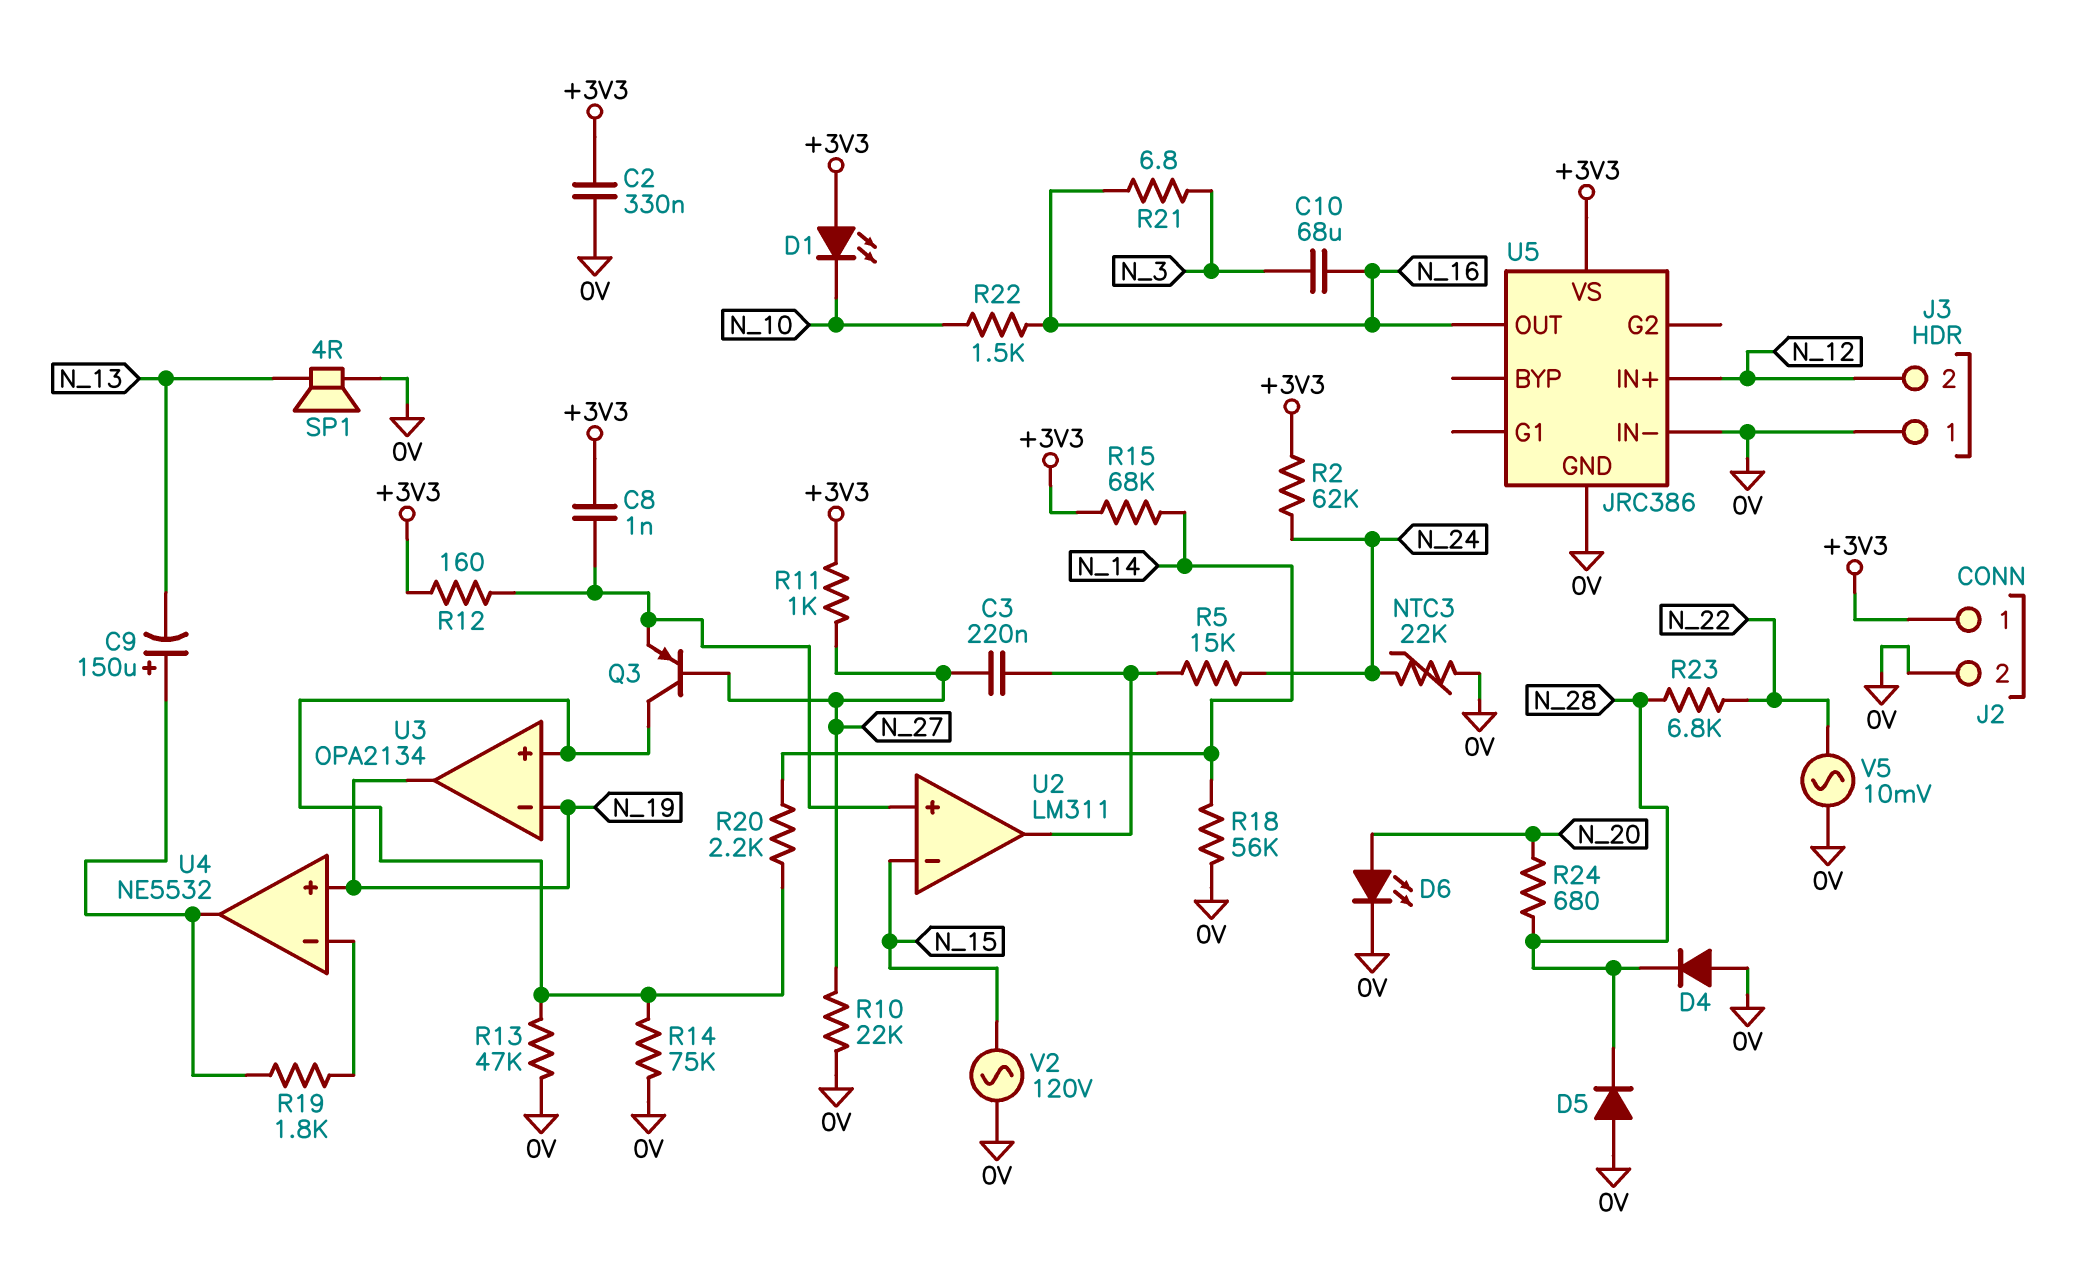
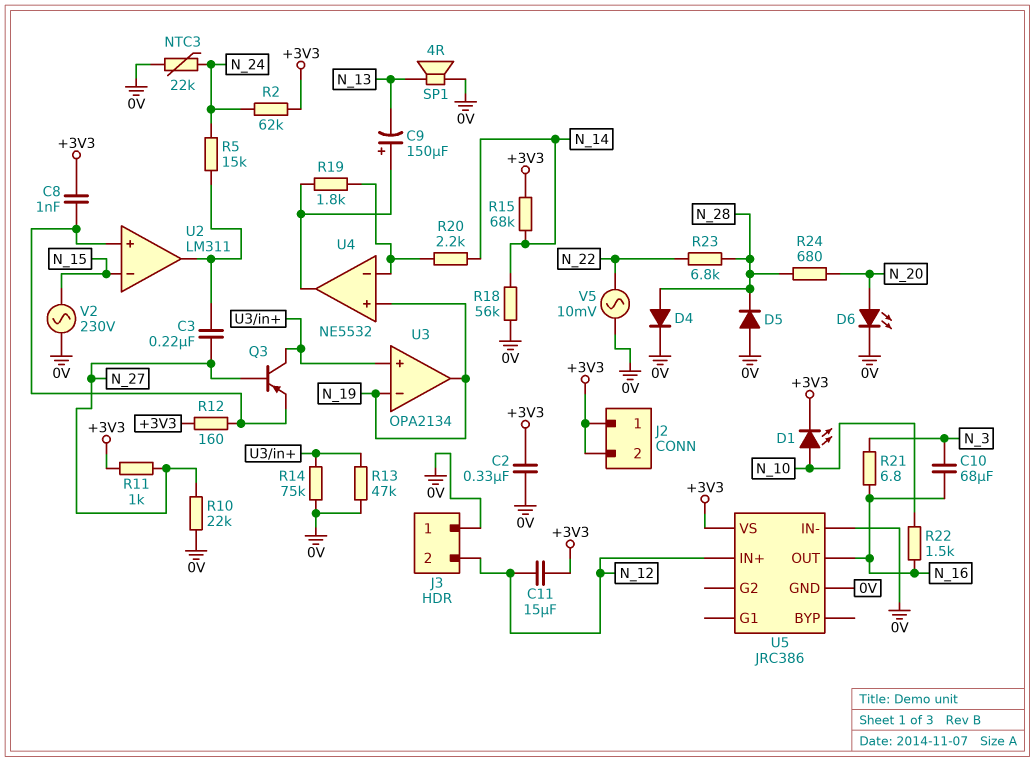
C11: none -> 15uF (+3V3, N_12)
D1: LED (A +3V3, K N_10) -> LED (A N_10, K +3V3)
D4: diode (A 0V, K N_28) -> diode (A N_28, K 0V)
J2 pin 2: 0V -> +3V3
R20: 2.2k (N_14, U3/in+) -> 2.2k (N_14, U4/in-)
V2: AC 120V (0V, N_15) -> AC 230V (0V, N_15)

